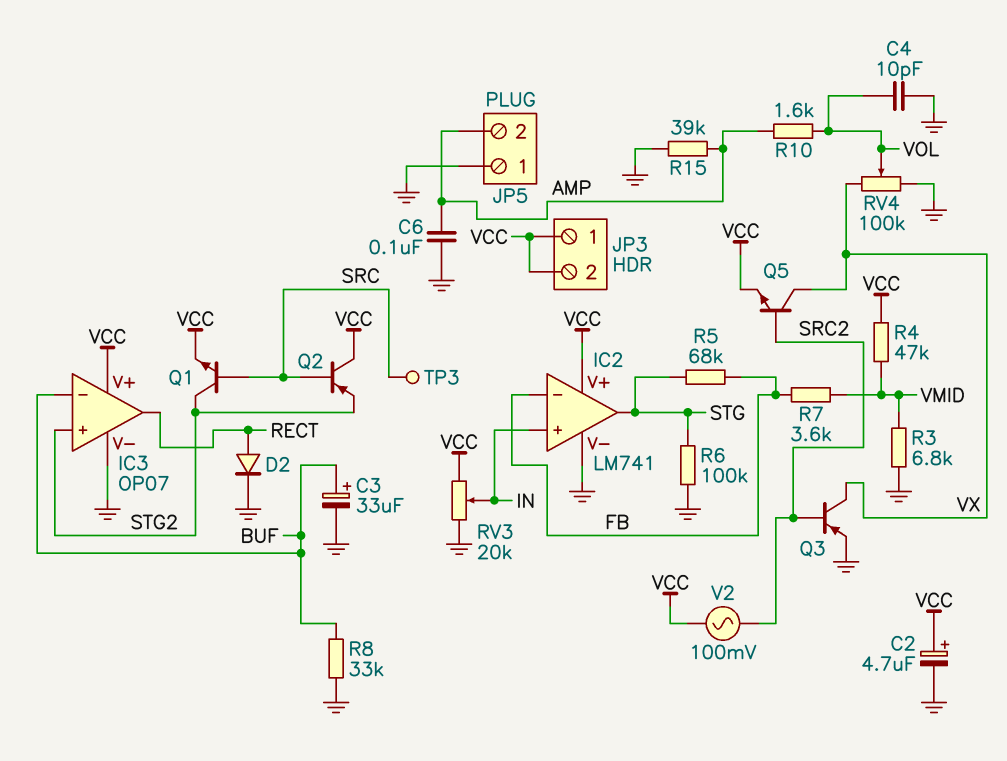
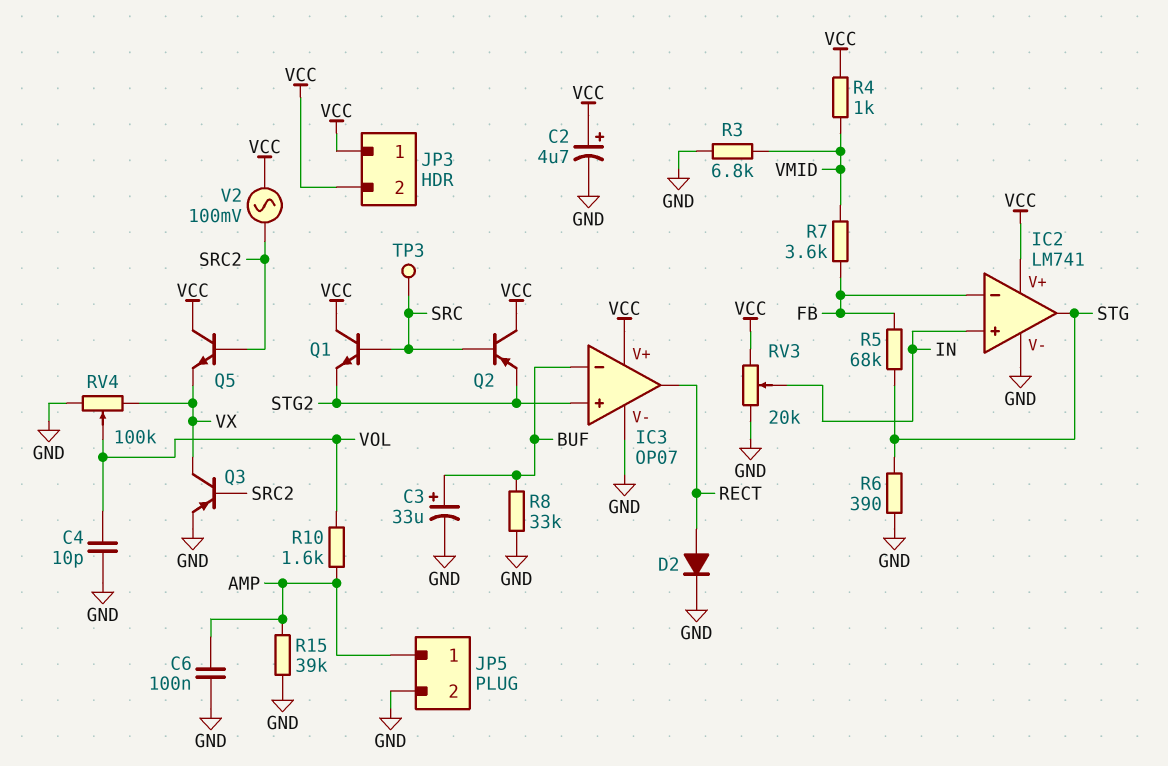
JP5 pin 1: GND -> AMP
JP5 pin 2: AMP -> GND
Q1: NPN (B SRC, C STG2, E VCC) -> NPN (B SRC, C VCC, E STG2)
Q5: NPN (B SRC2, C VX, E VCC) -> NPN (B SRC2, C VCC, E VX)
R4: 47k (VCC, VMID) -> 1k (VCC, VMID)
R6: 100k (GND, STG) -> 390 (GND, STG)

